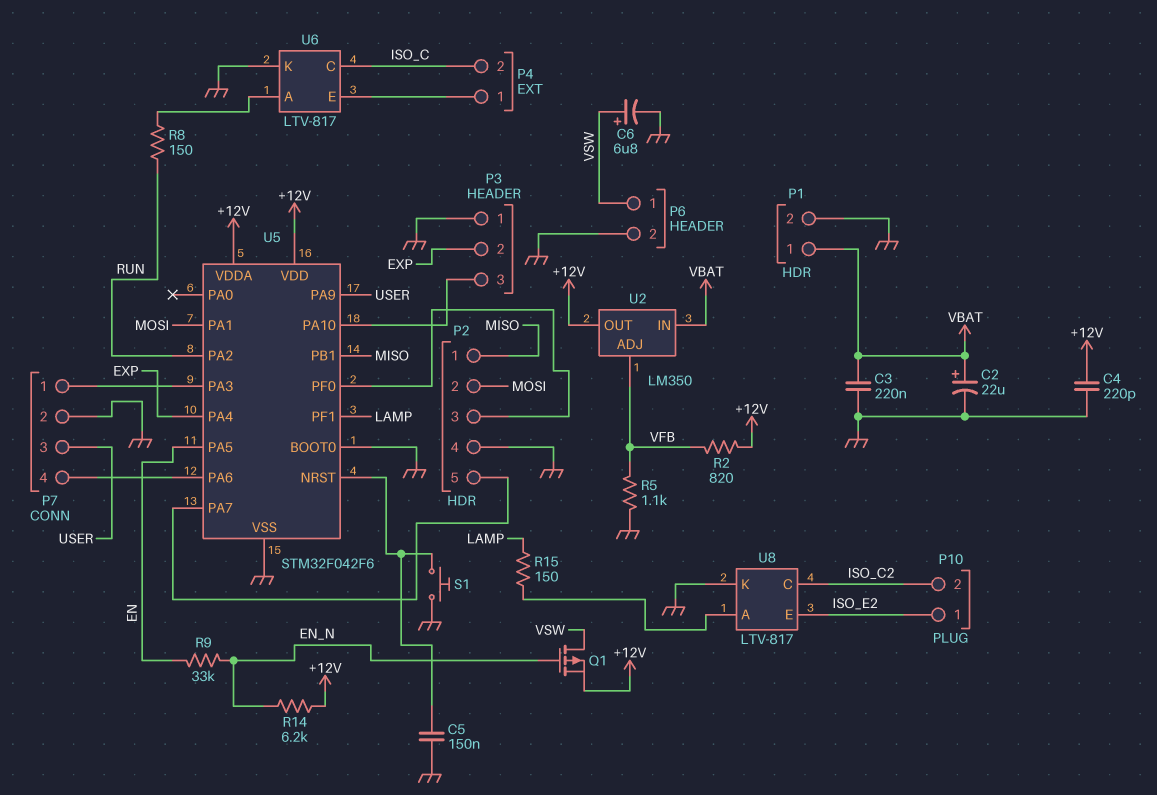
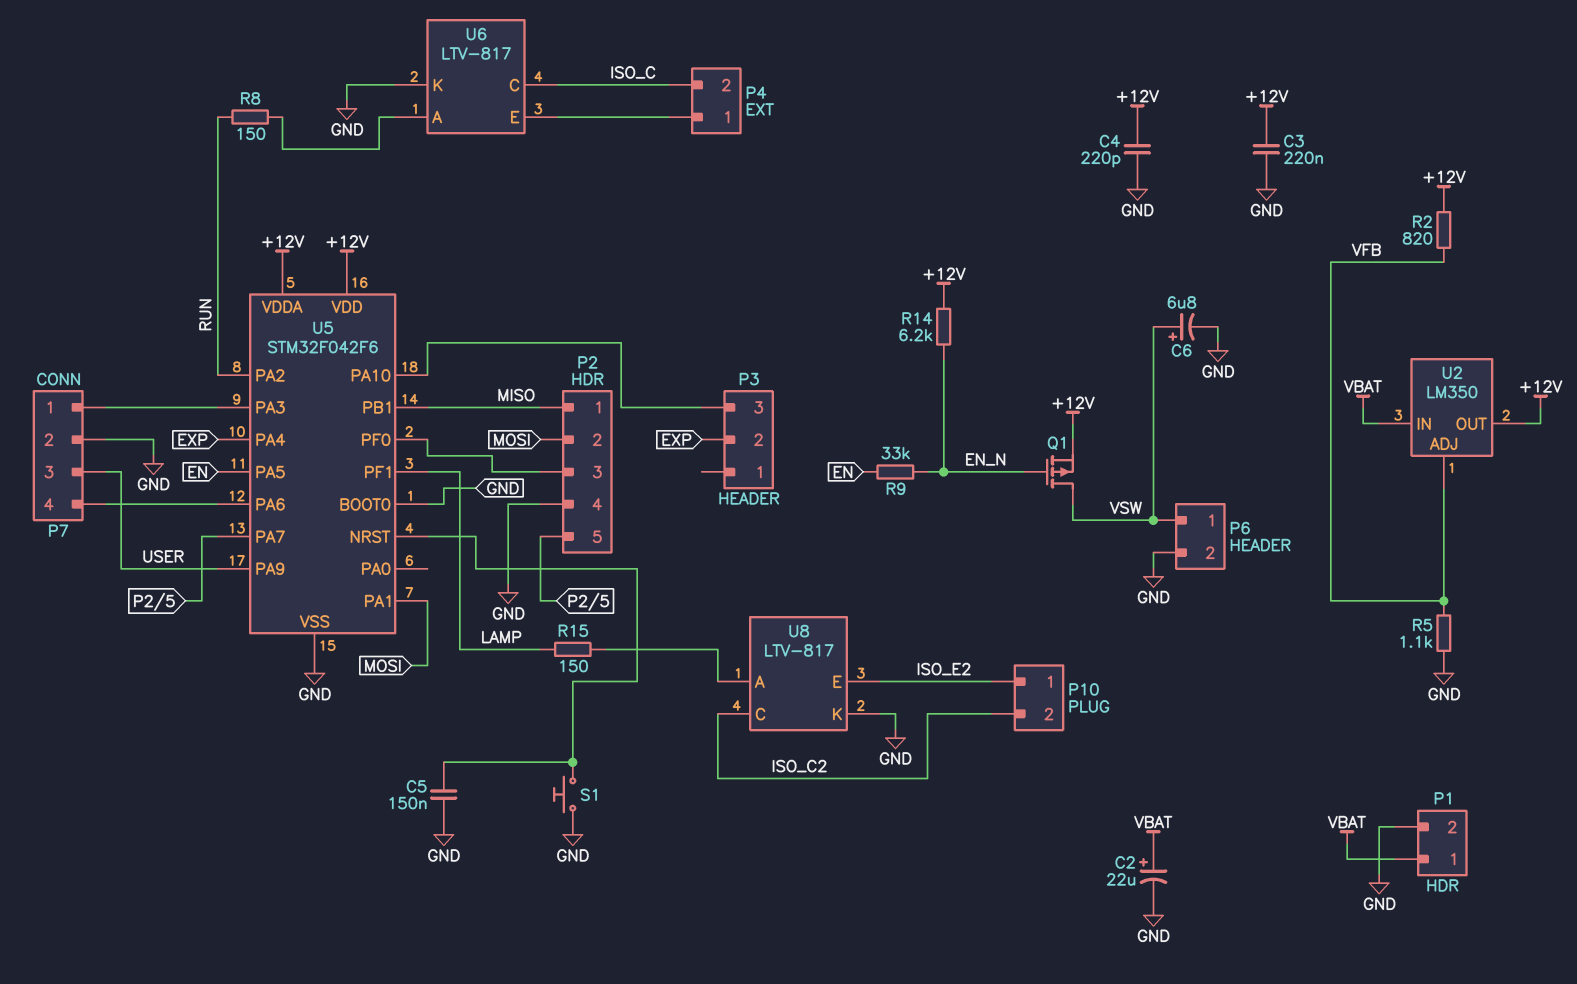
C3: 220nF (GND, VBAT) -> 220nF (+12V, GND)
P3 pin 1: GND -> none

